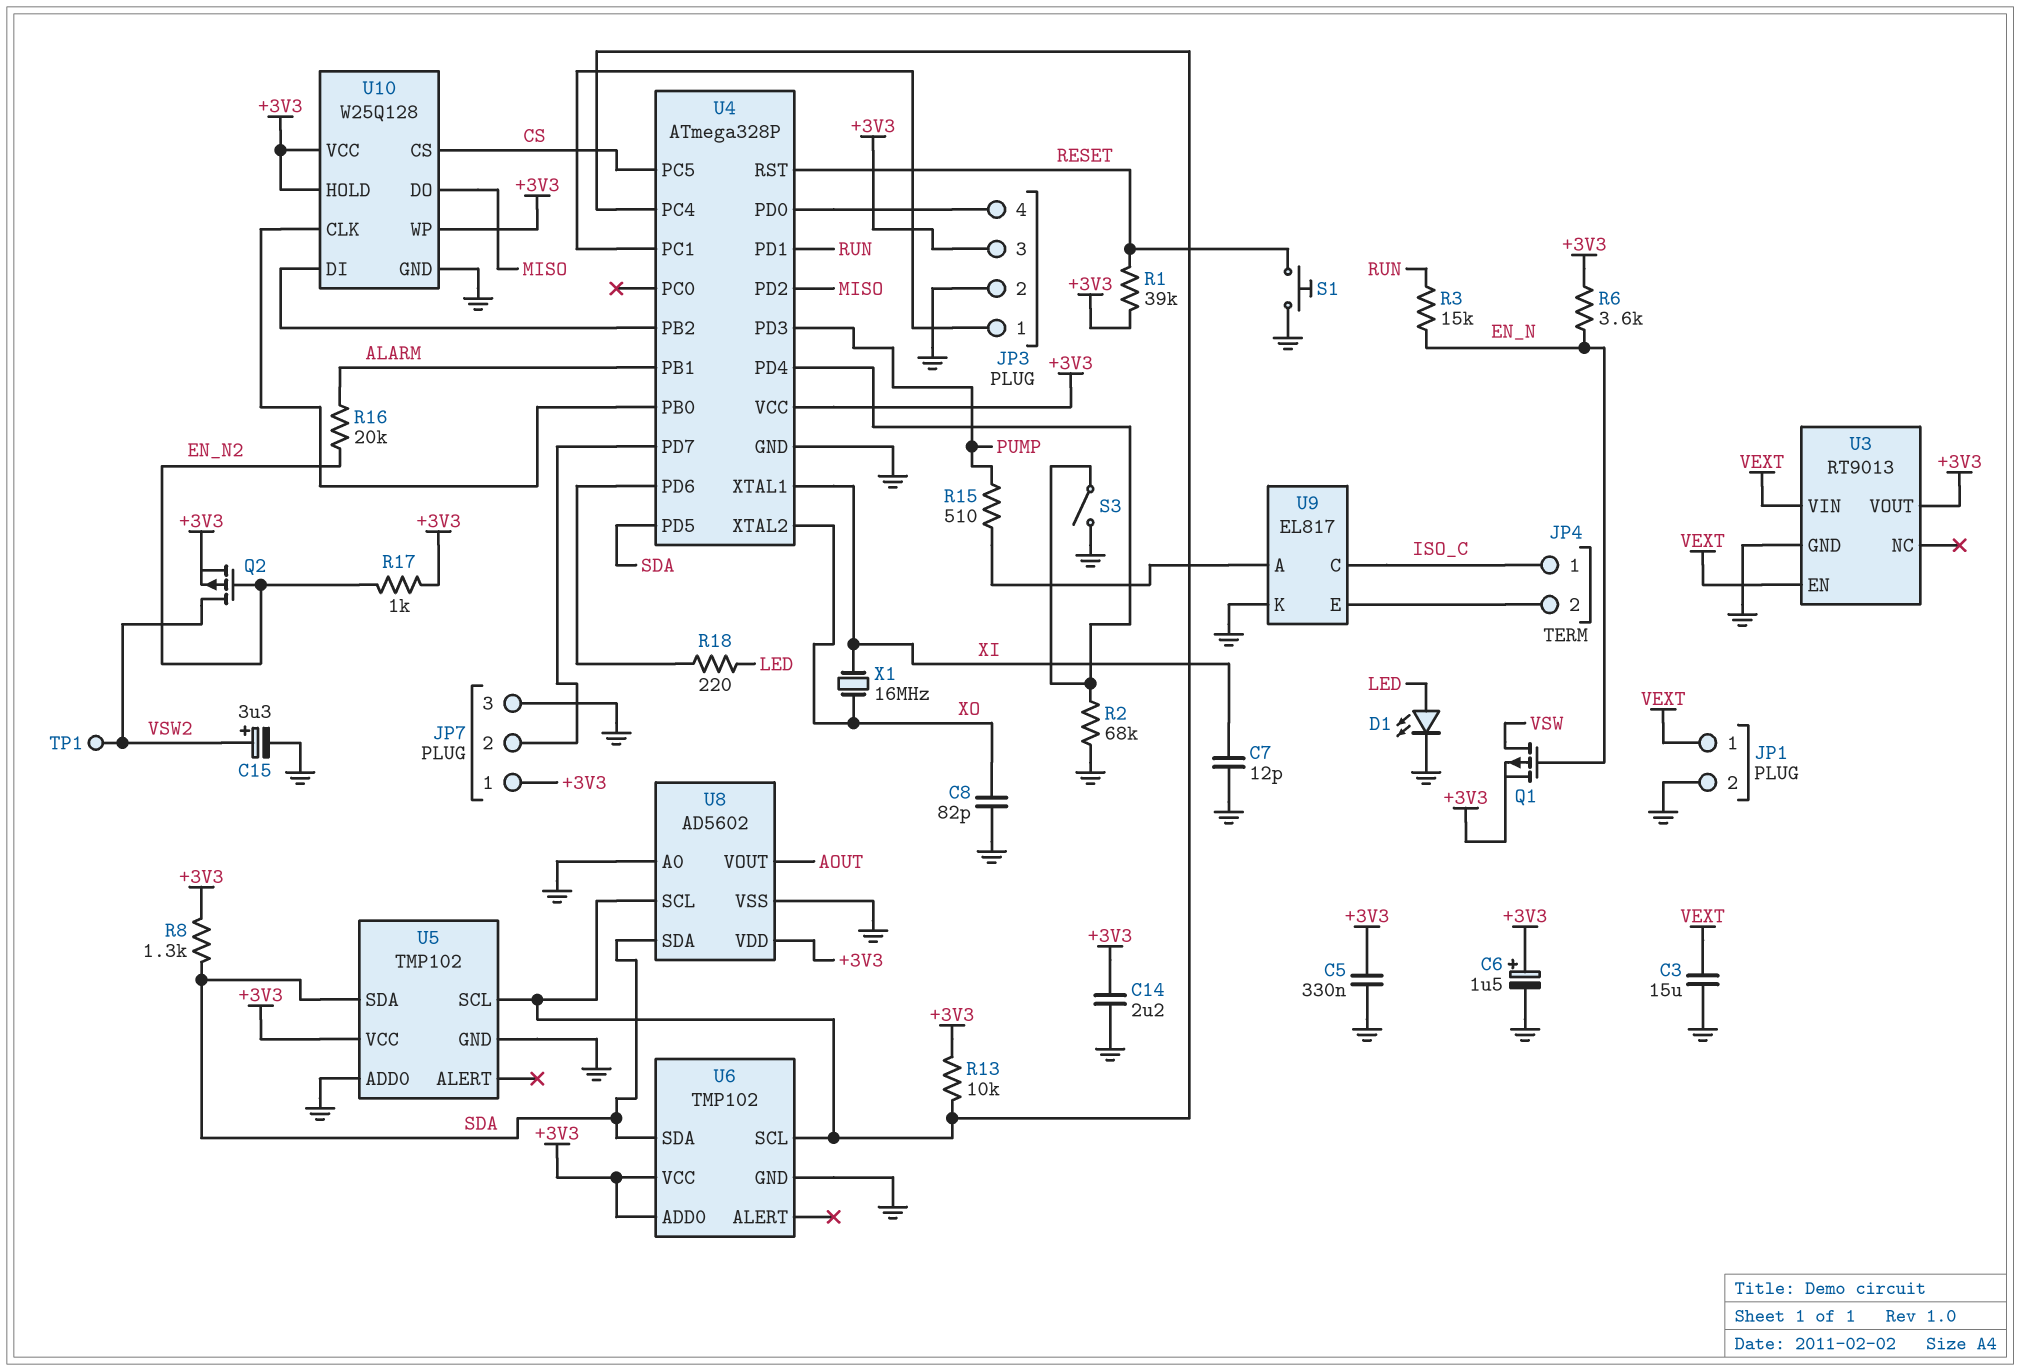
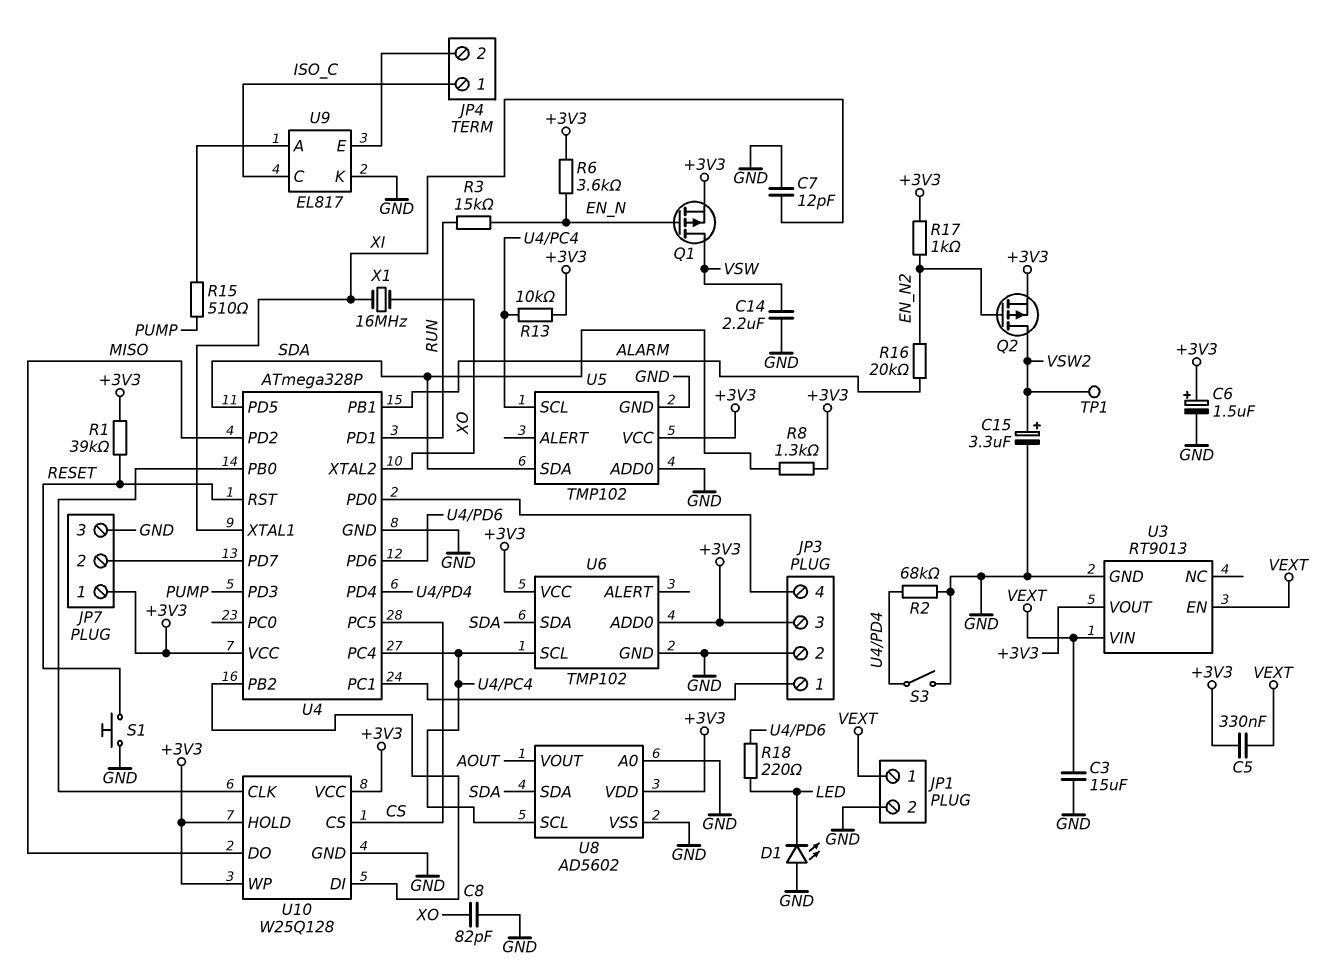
C5: 330nF (+3V3, GND) -> 330nF (+3V3, VEXT)
C14: 2.2uF (+3V3, GND) -> 2.2uF (GND, VSW)
D1: LED (A LED, K GND) -> LED (A GND, K LED)

